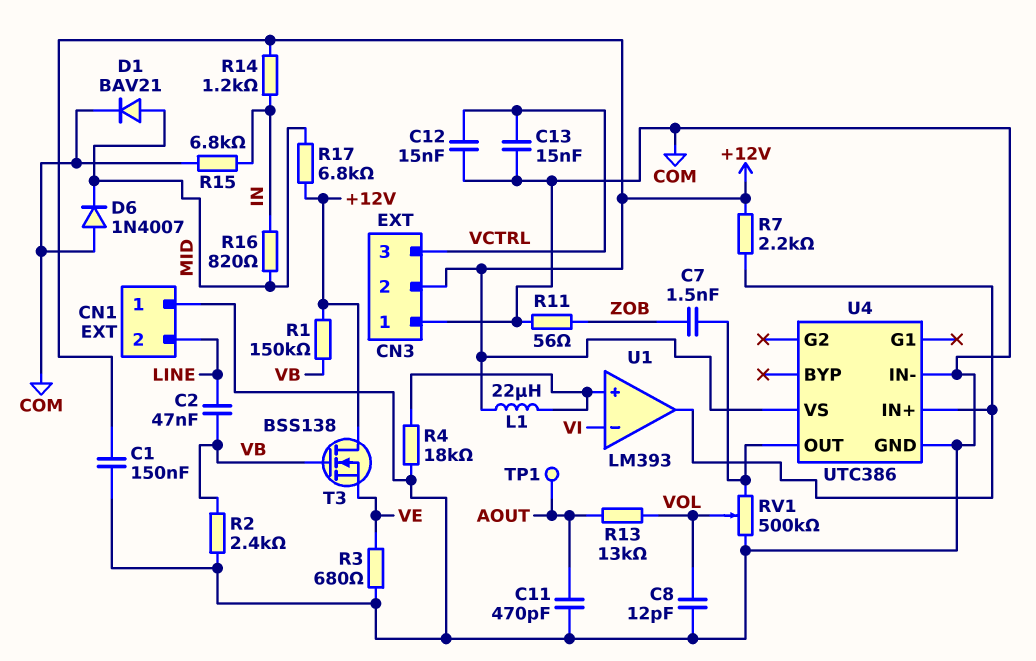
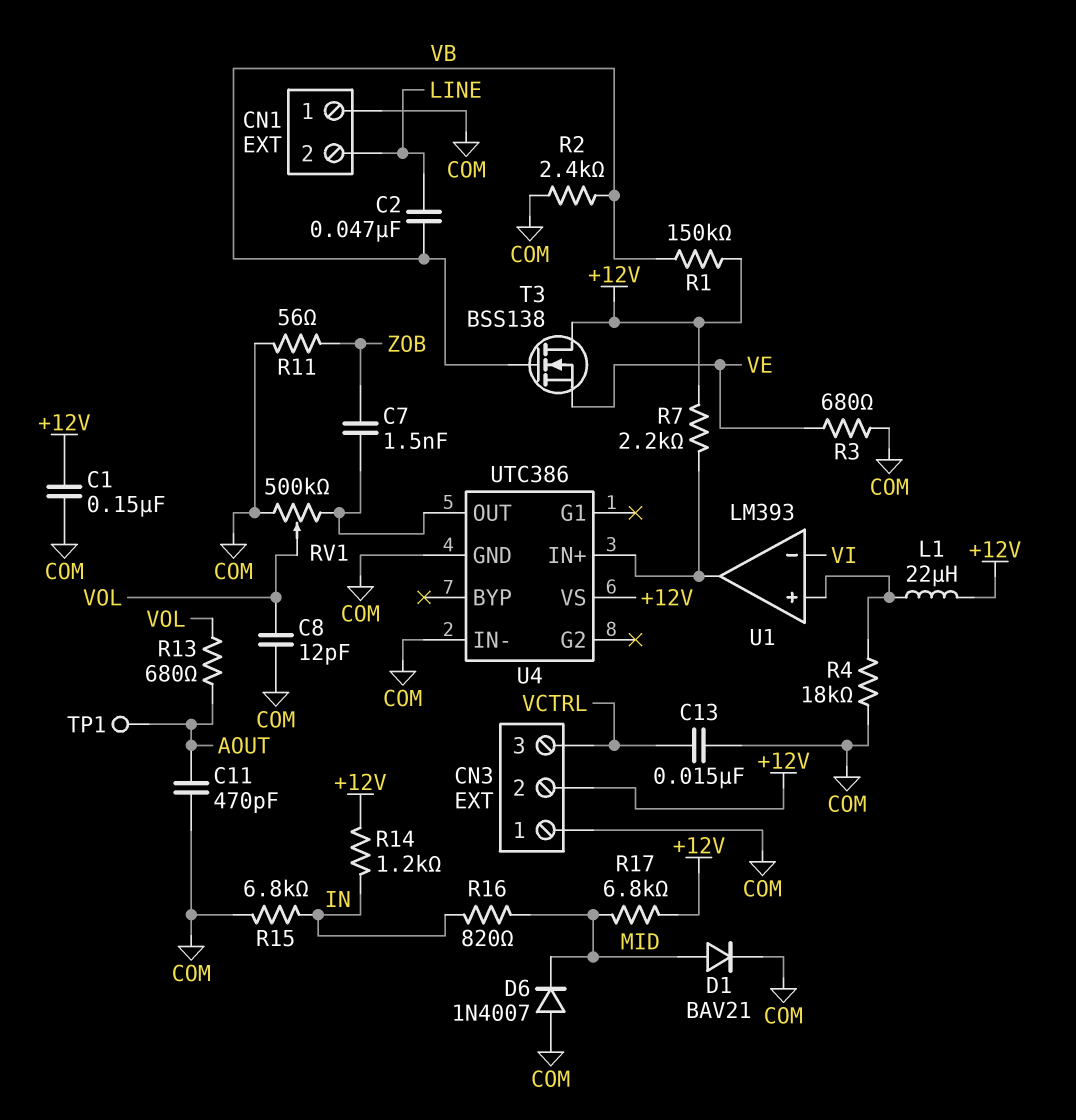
C12: 15nF (COM, VCTRL) -> none
R13: 13k (AOUT, VOL) -> 680 (AOUT, VOL)

